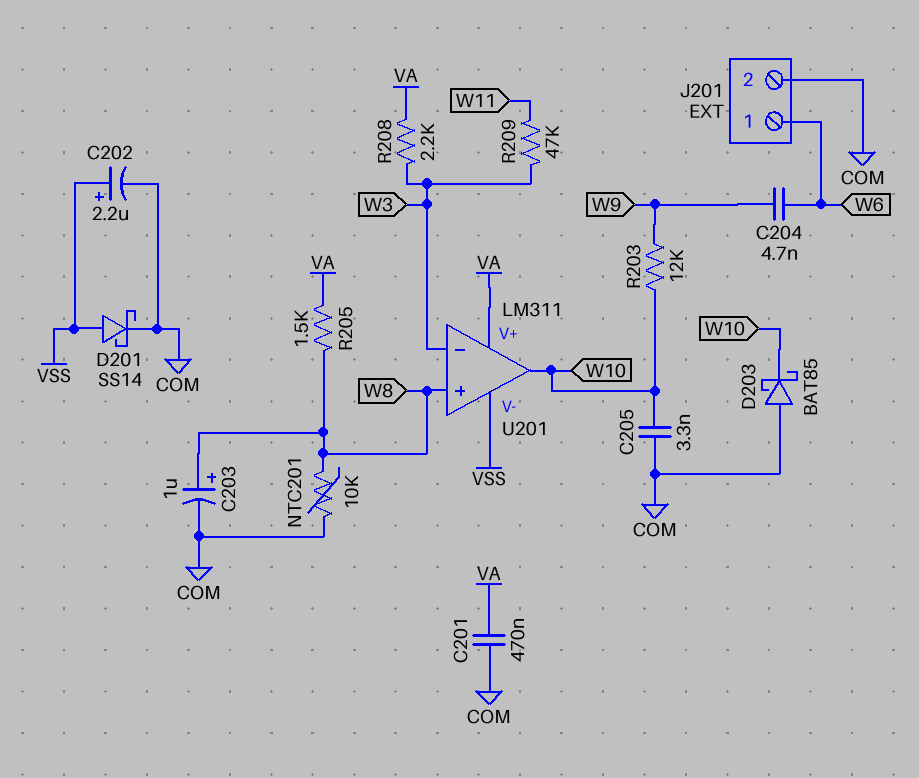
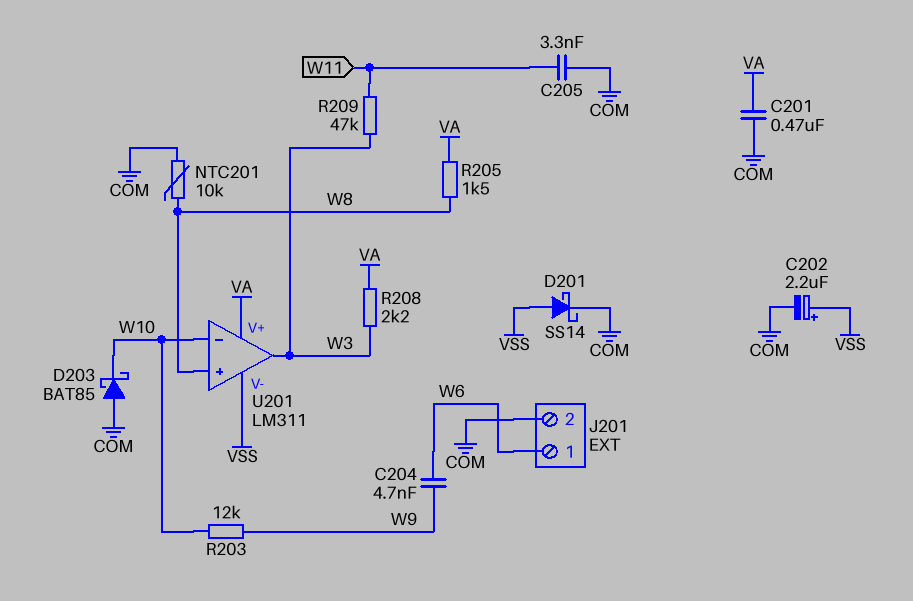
C203: 1uF (plus W8, minus COM) -> none
C205: 3.3nF (COM, W10) -> 3.3nF (COM, W11)
U201 pin in-: W3 -> W10
U201 pin out: W10 -> W3

